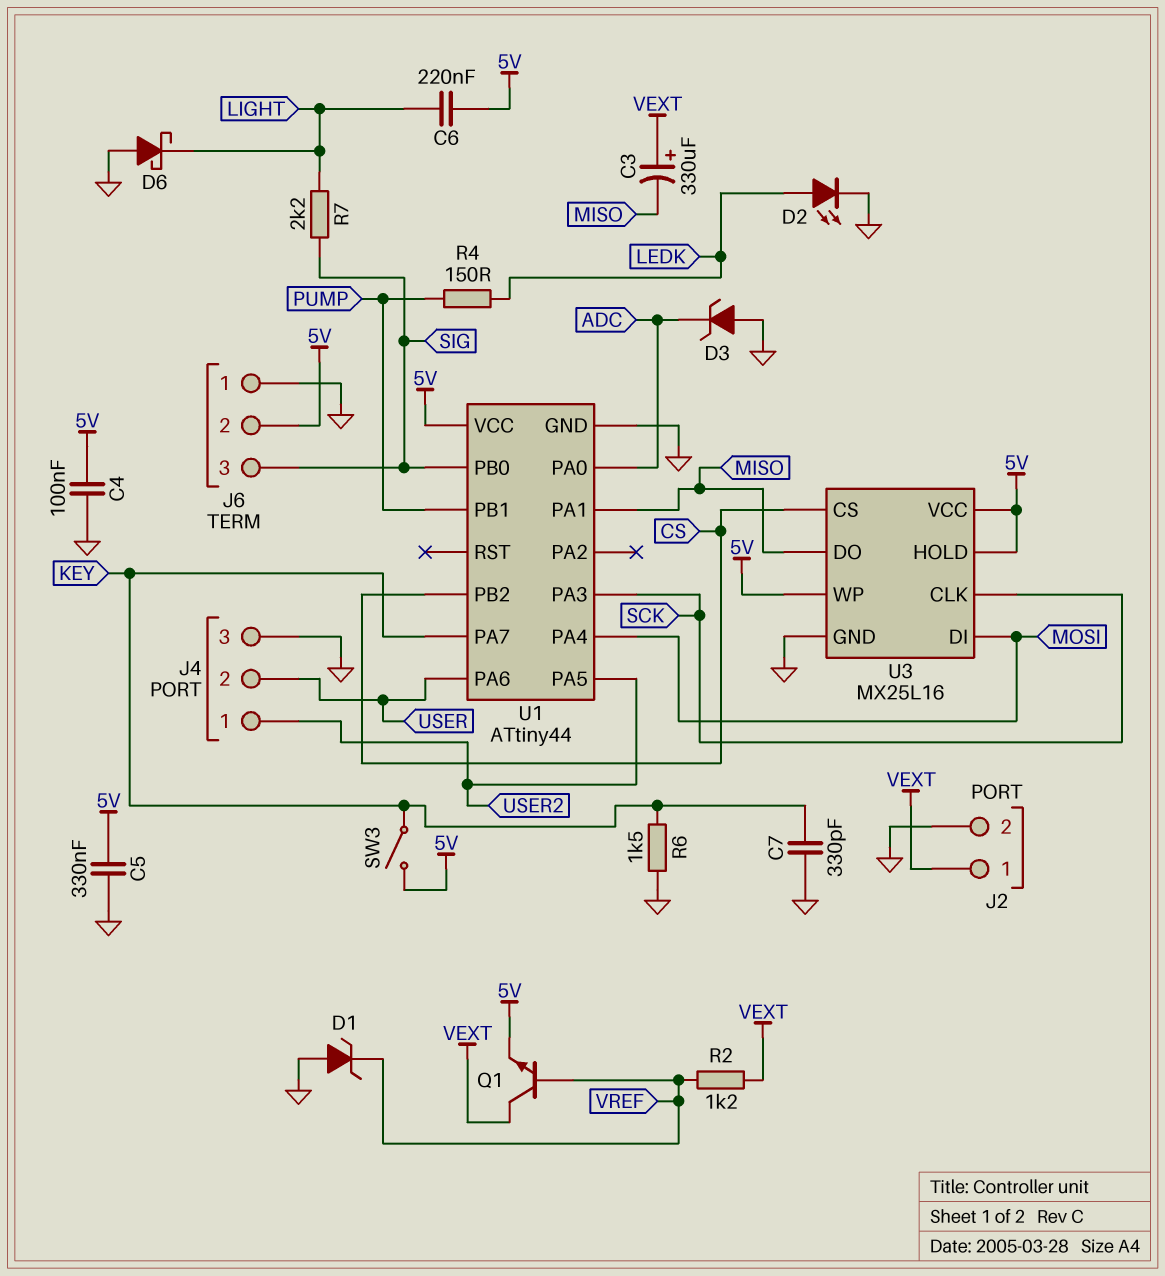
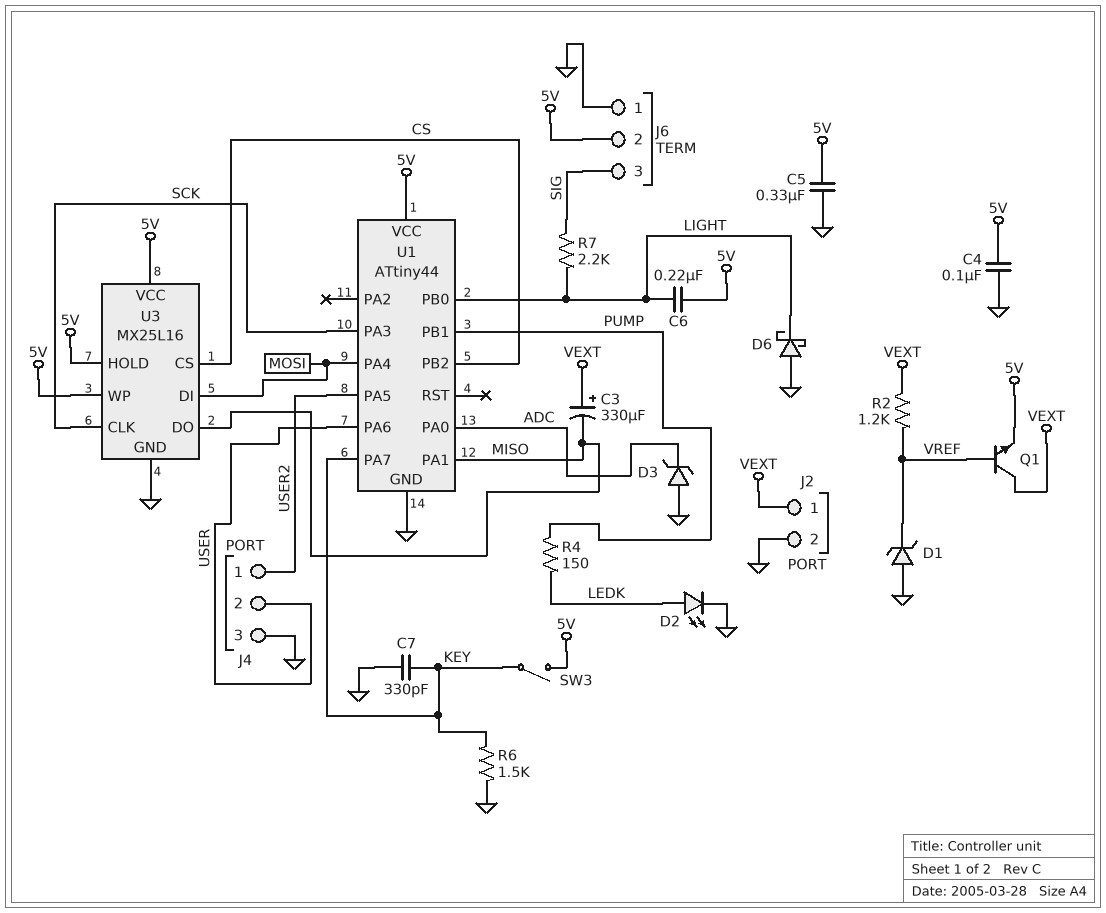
U1 pin PB0: SIG -> LIGHT

